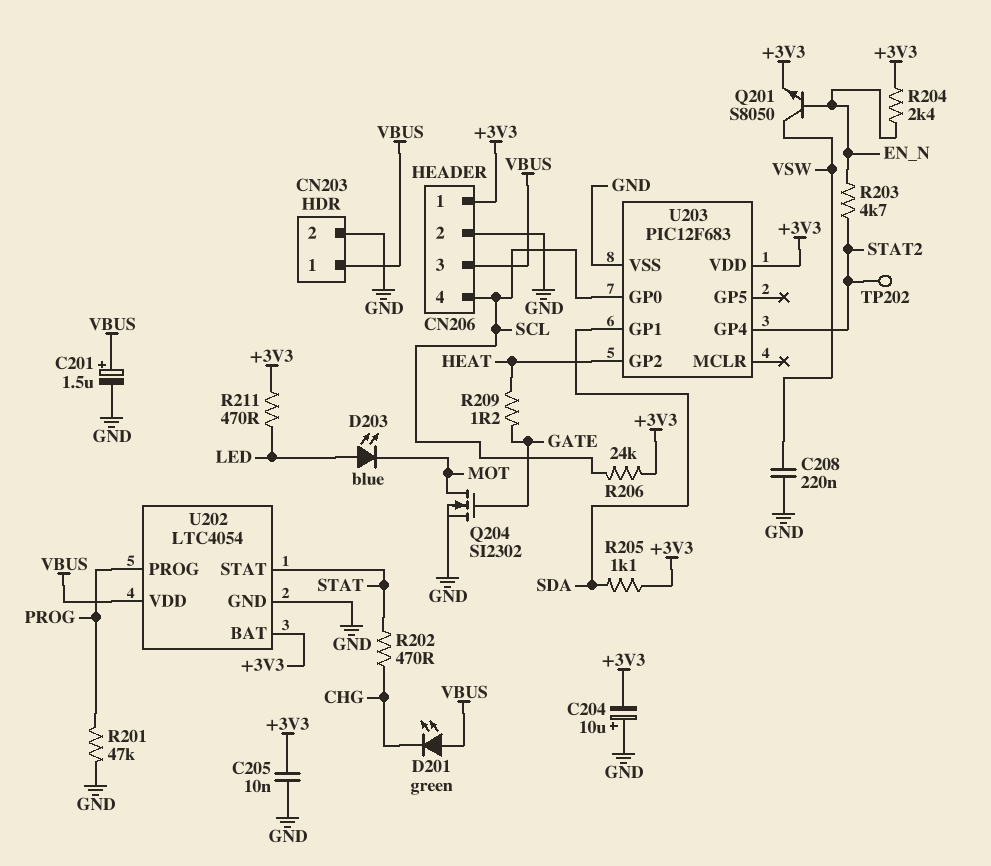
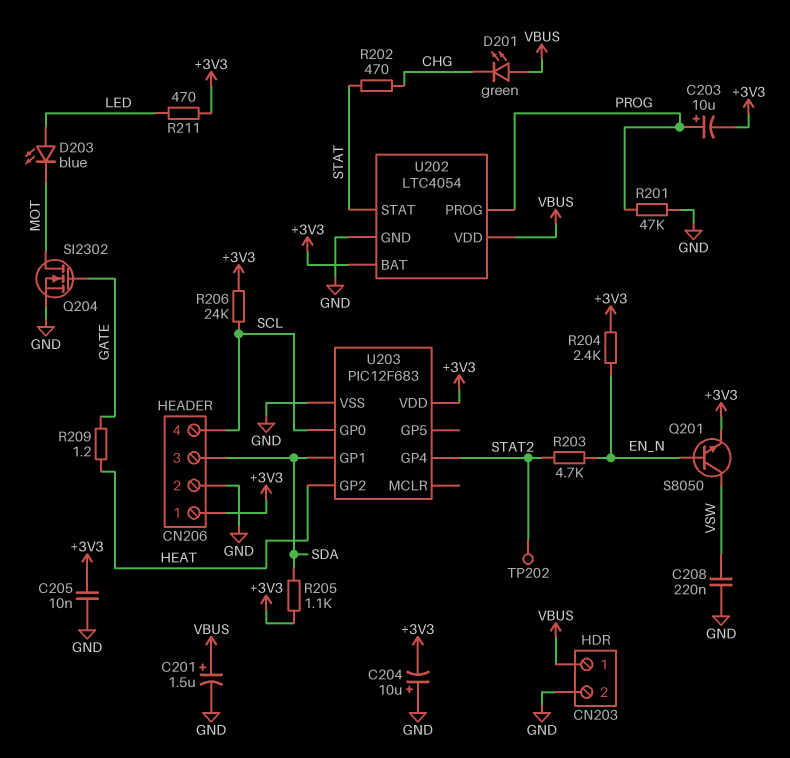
C203: none -> 10uF (plus PROG, minus +3V3)
CN206 pin 3: VBUS -> SDA

